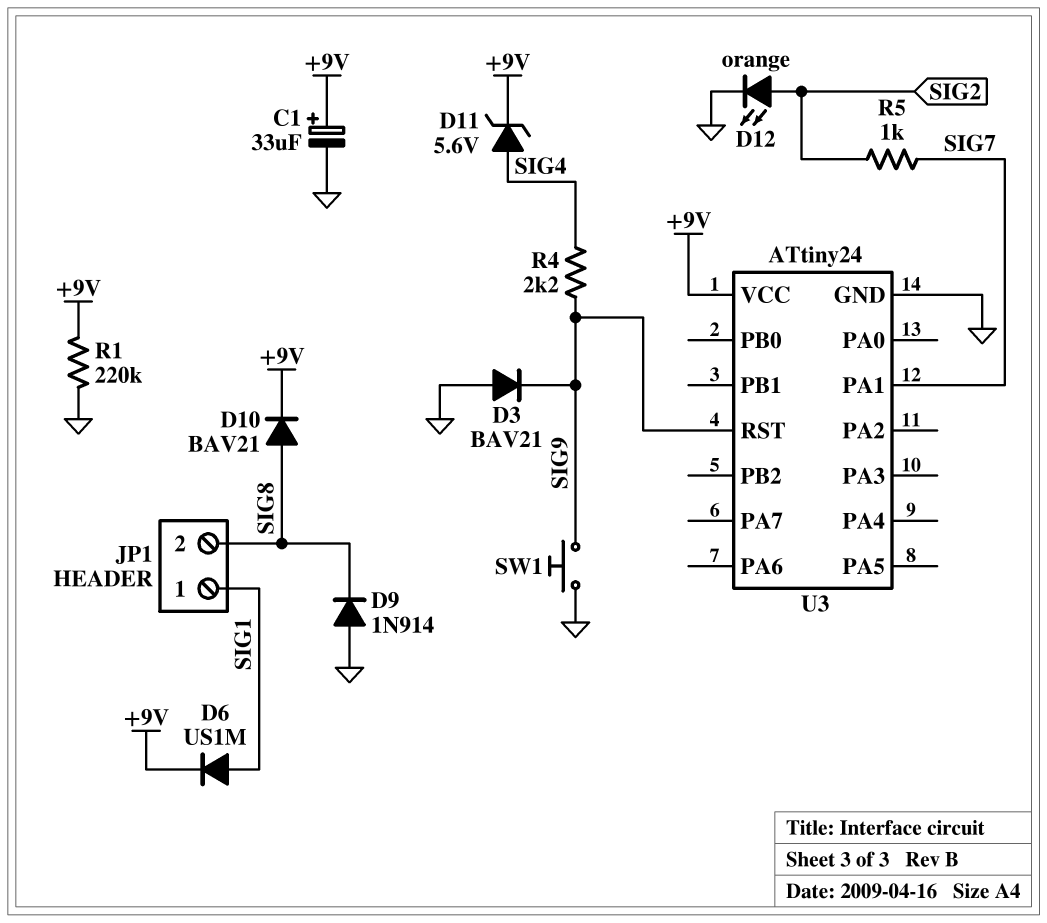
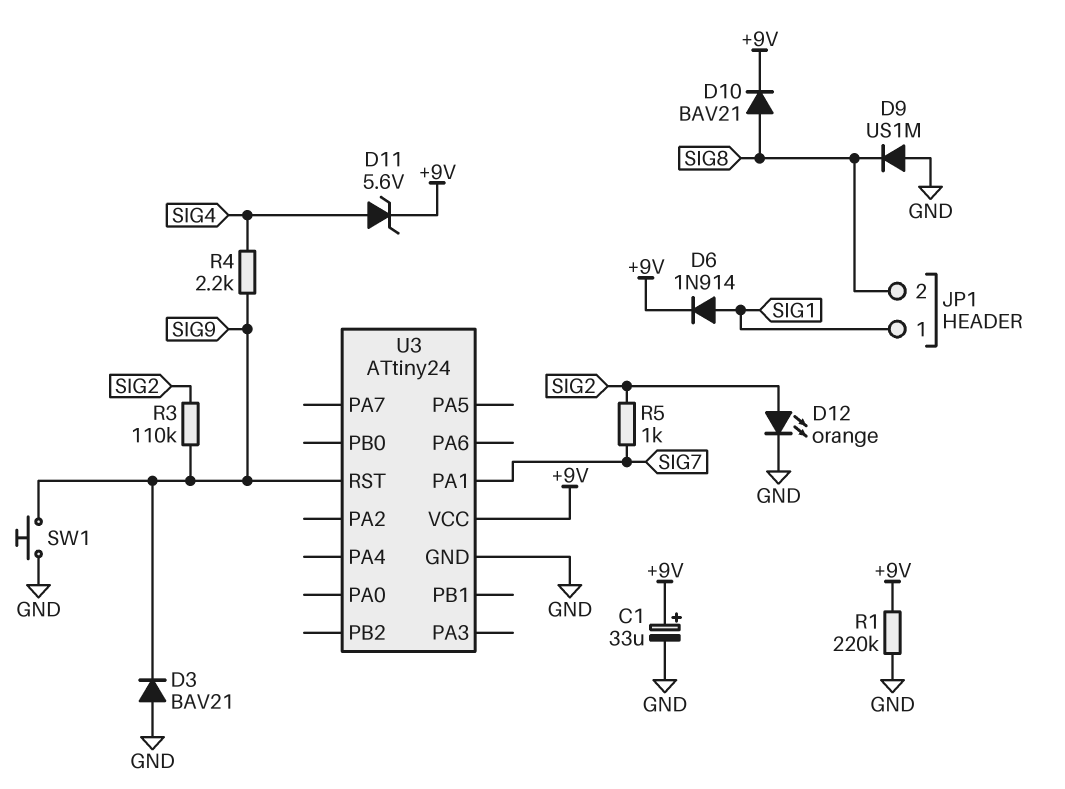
D6: diode US1M (A SIG1, K +9V) -> diode 1N914 (A SIG1, K +9V)
D9: diode 1N914 (A GND, K SIG8) -> diode US1M (A GND, K SIG8)
R3: none -> 110k (SIG2, SIG9)

